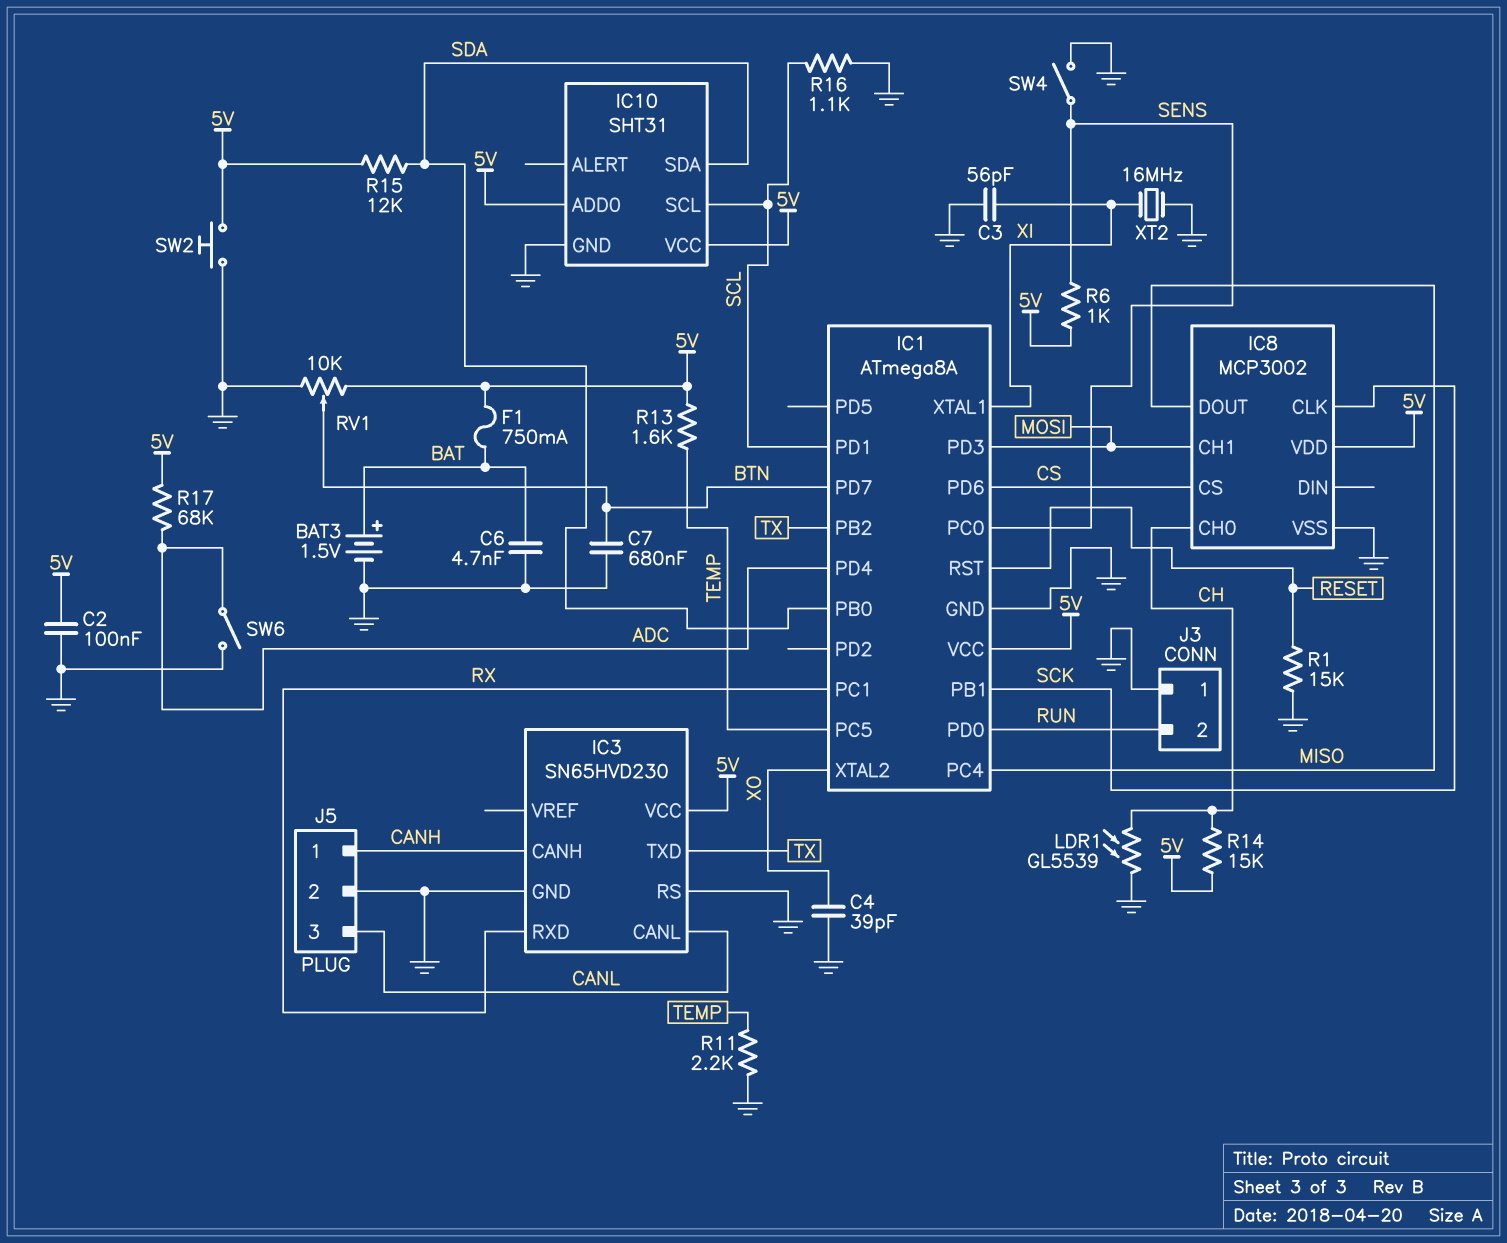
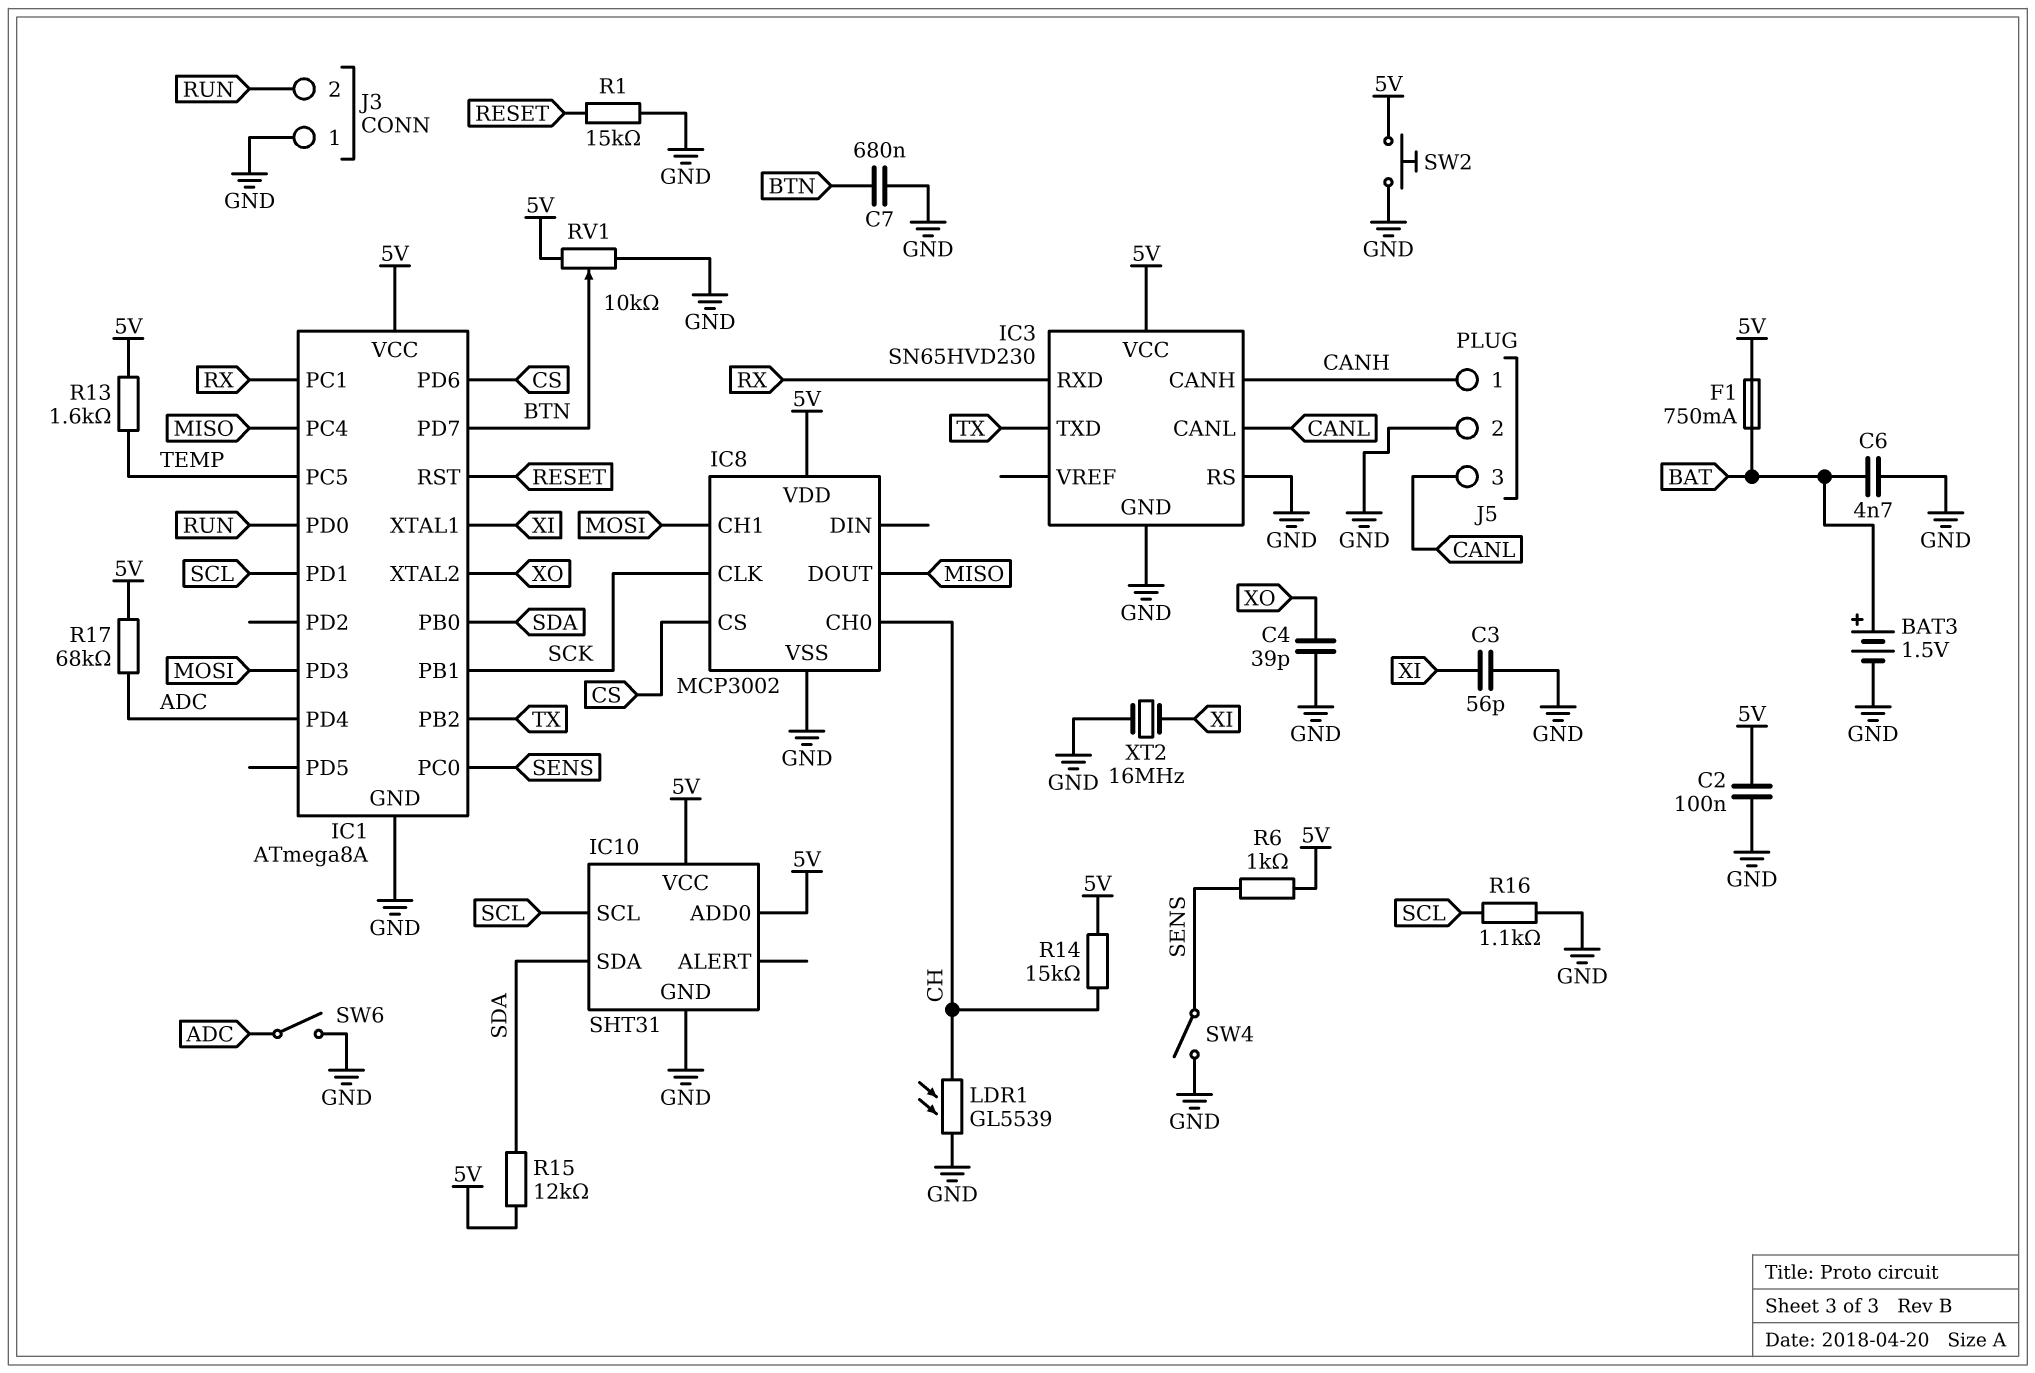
R11: 2.2k (GND, TEMP) -> none

